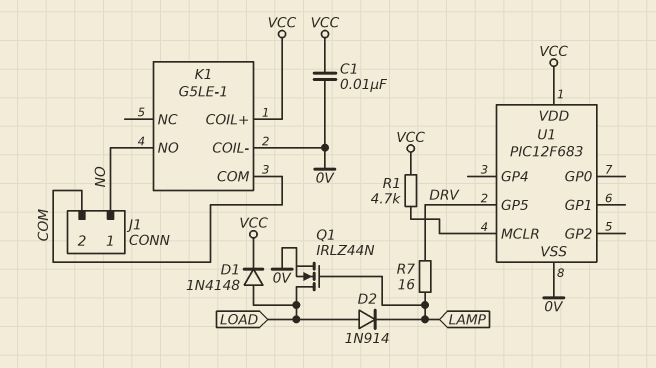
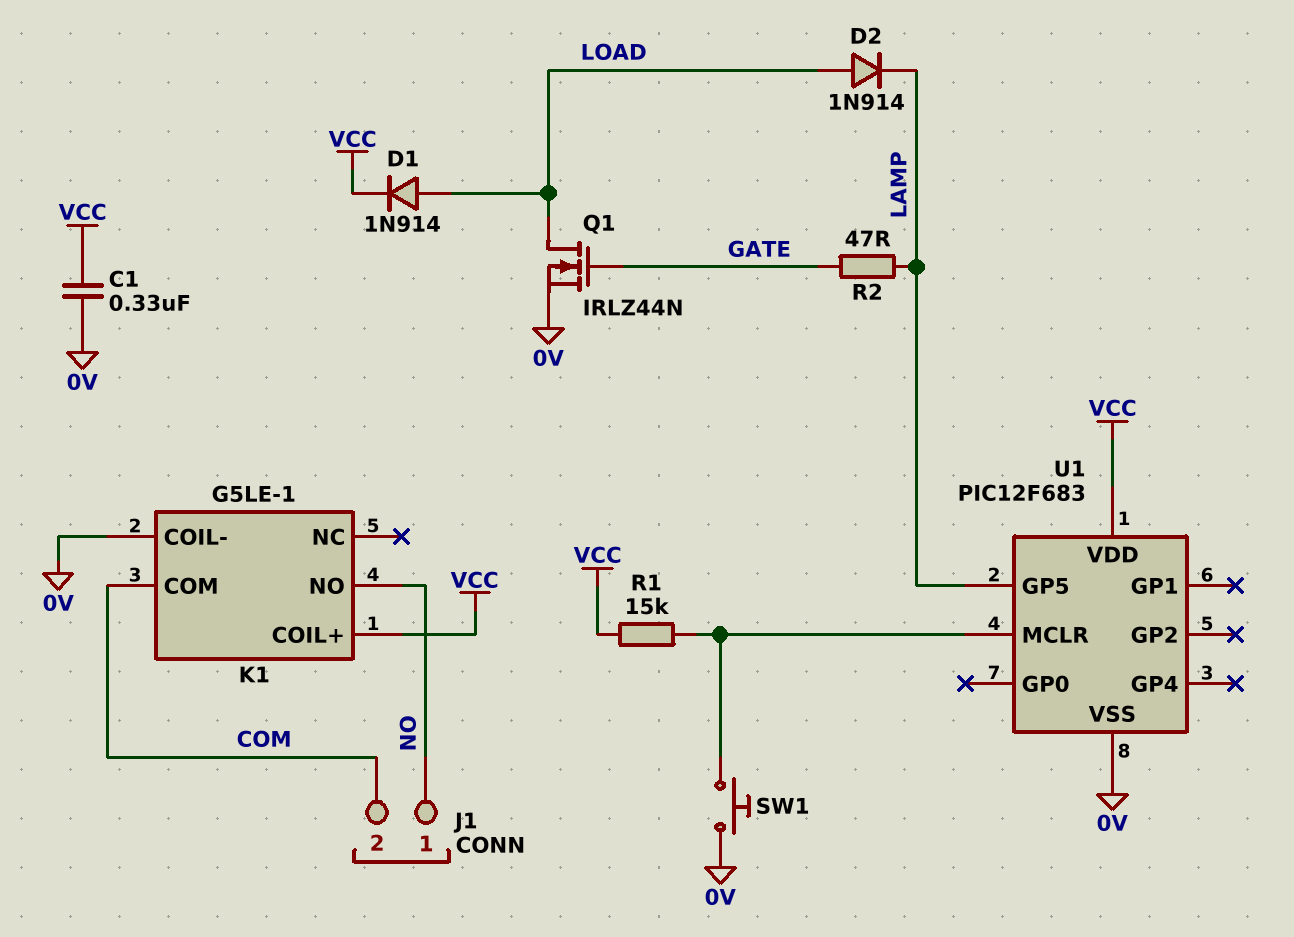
C1: 10nF (0V, VCC) -> 330nF (0V, VCC)
D1: diode 1N4148 (A LOAD, K VCC) -> diode 1N914 (A LOAD, K VCC)
Q1: NMOS IRLZ44N (G LAMP, D LOAD, S 0V) -> NMOS IRLZ44N (G GATE, D LOAD, S 0V)
R1: 4.7k (U1/MCLR, VCC) -> 15k (U1/MCLR, VCC)
R2: none -> 47 (GATE, LAMP)
R7: 16 (DRV, LAMP) -> none
SW1: none -> button (0V, U1/MCLR)
U1 pin GP5: DRV -> LAMP

